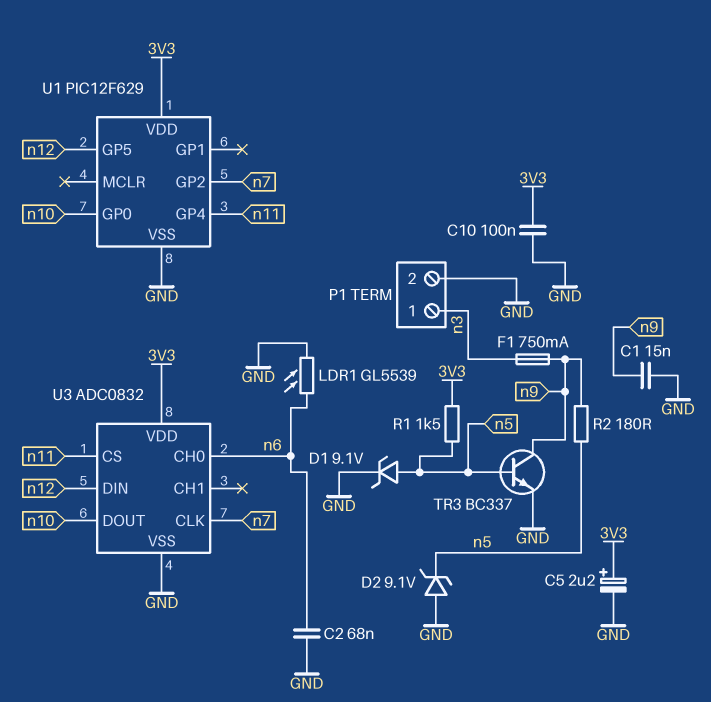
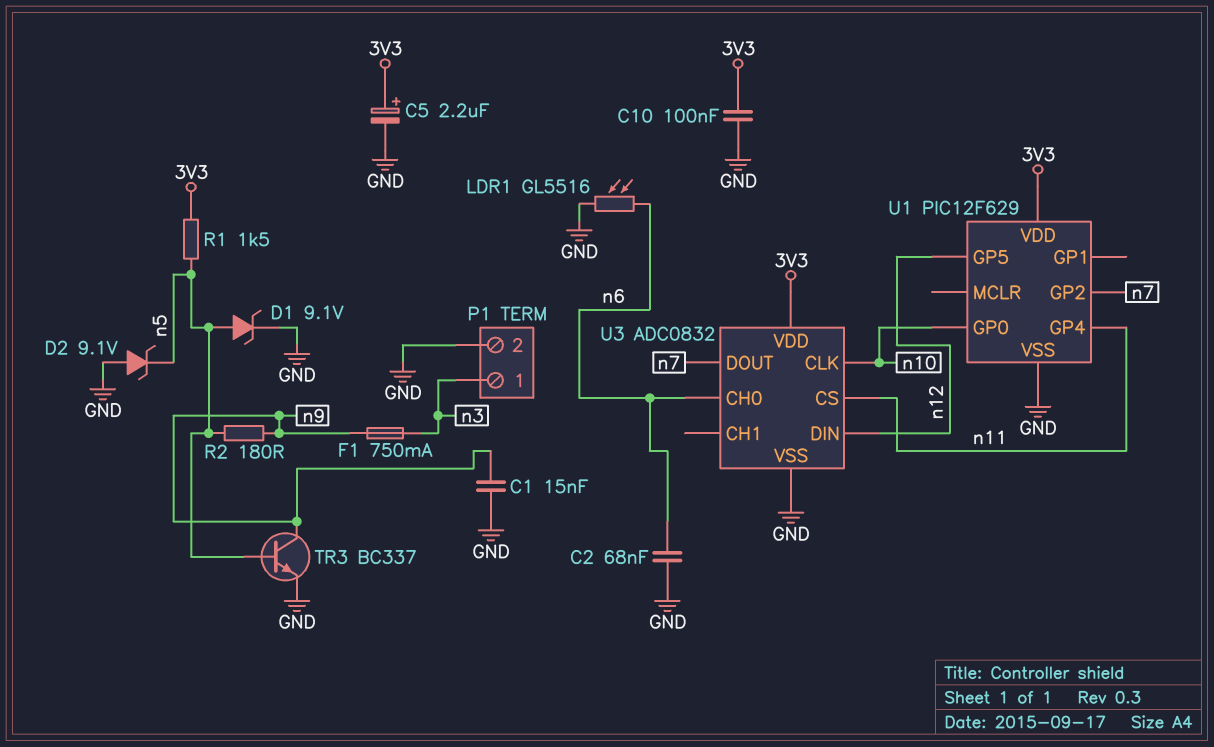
LDR1: GL5539 (GND, n6) -> GL5516 (GND, n6)
U3 pin CLK: n7 -> n10
U3 pin DOUT: n10 -> n7

